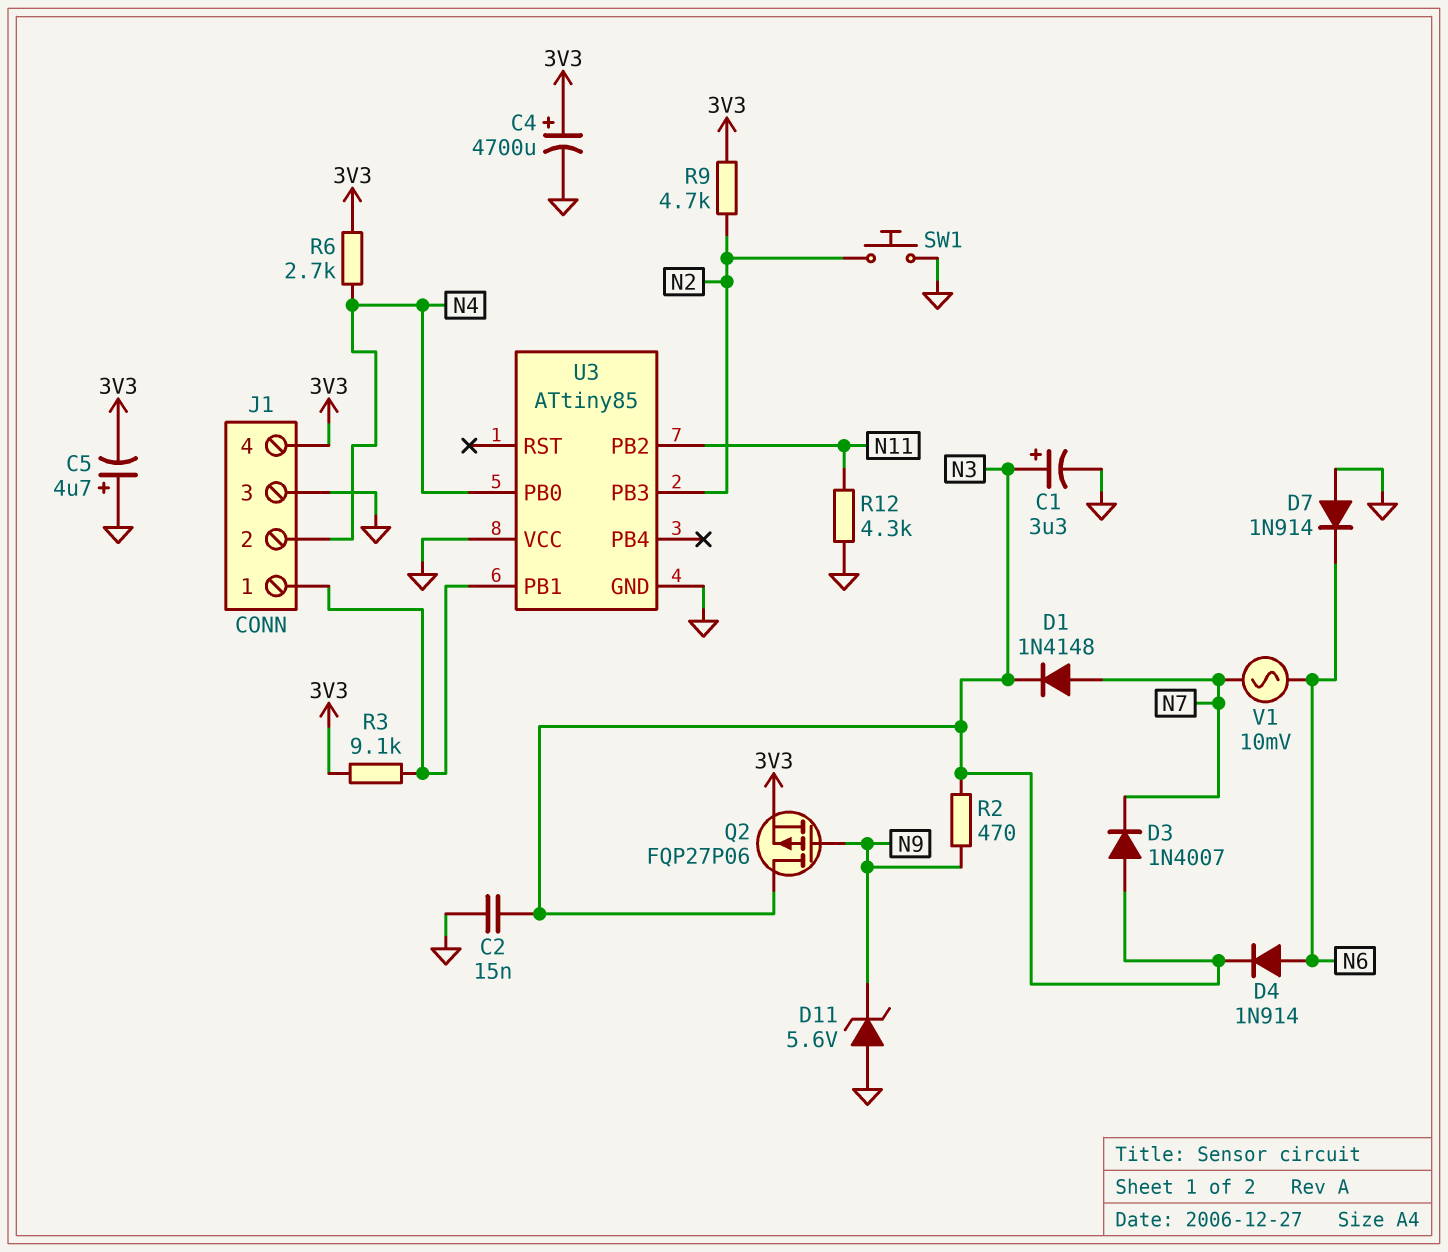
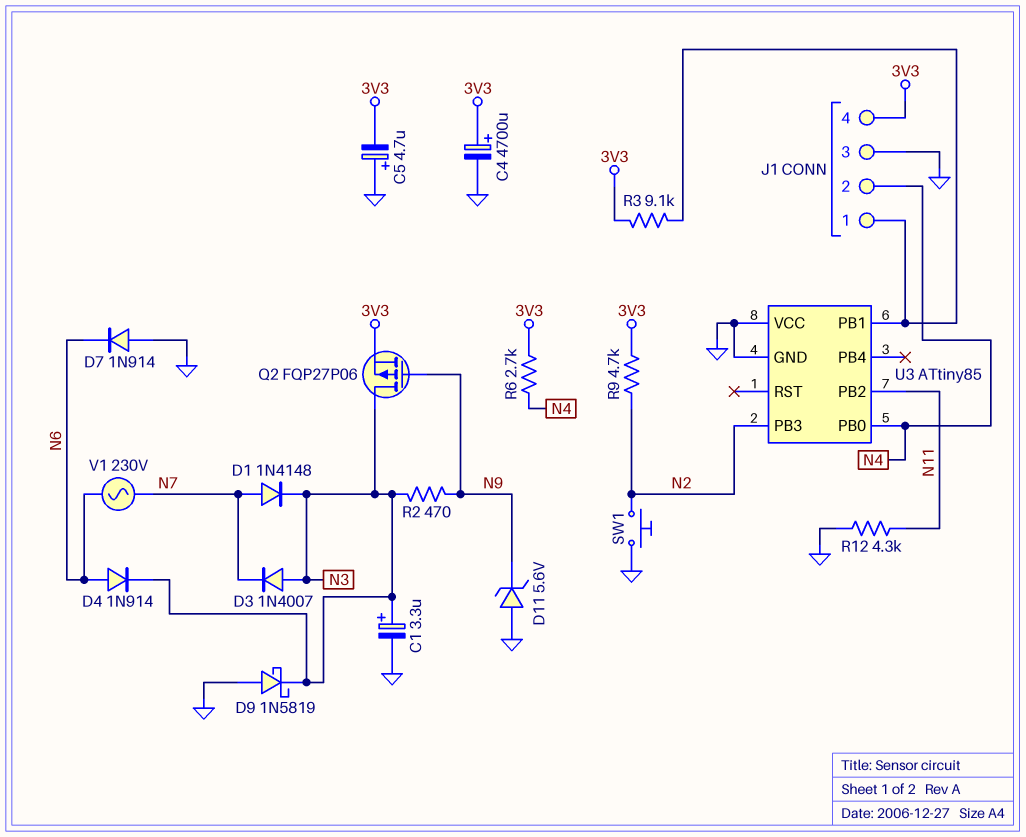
C2: 15nF (GND, N3) -> none
D9: none -> schottky 1N5819 (A GND, K N3)
V1: AC 10mV (N6, N7) -> AC 230V (N6, N7)

